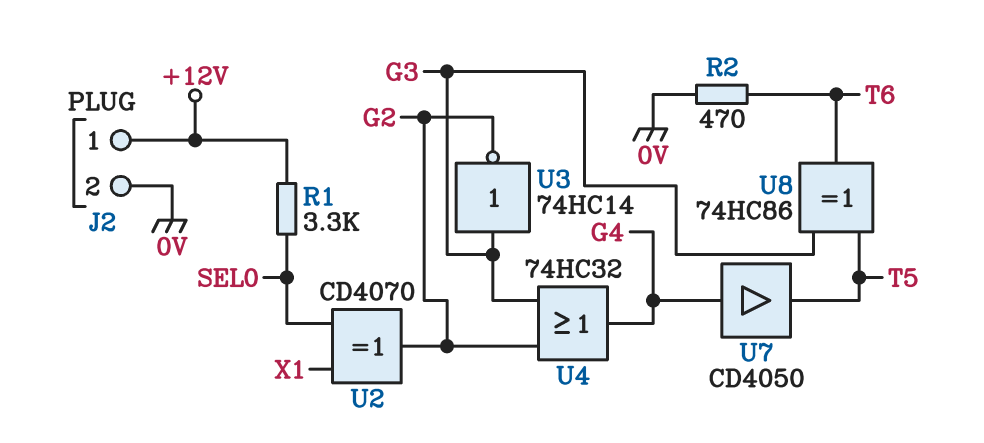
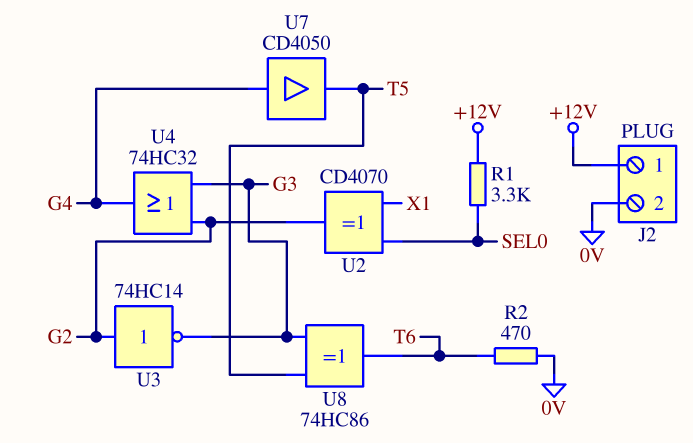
U3: NOT 74HC14 (in G3, out G2) -> NOT 74HC14 (in G2, out G3)

